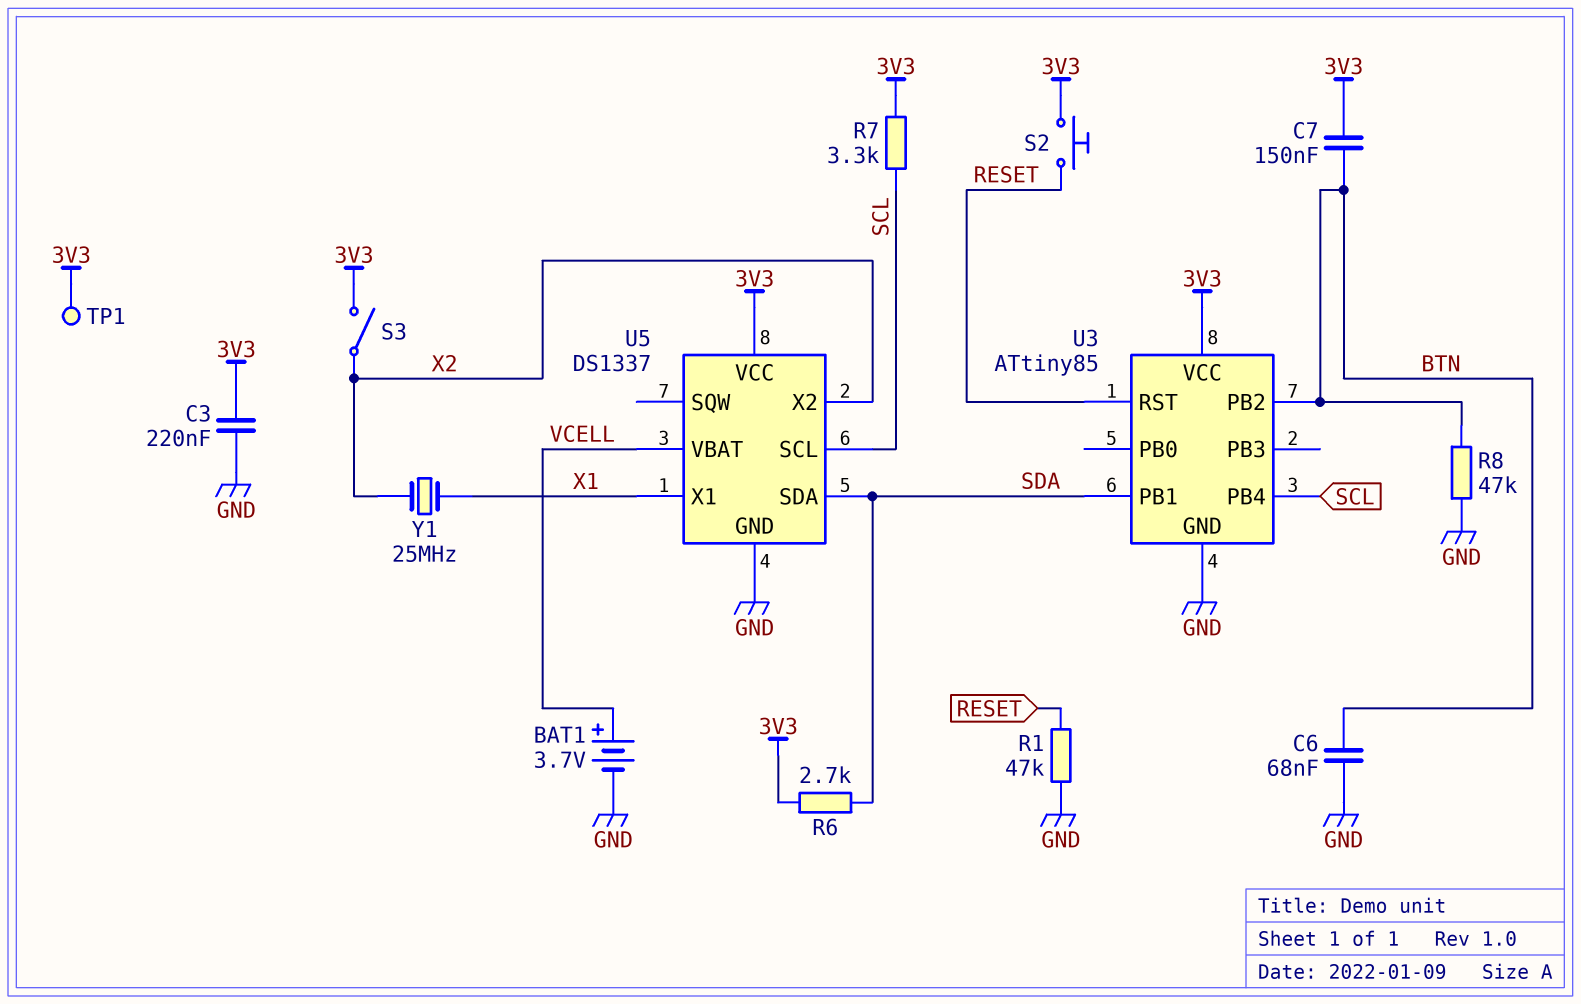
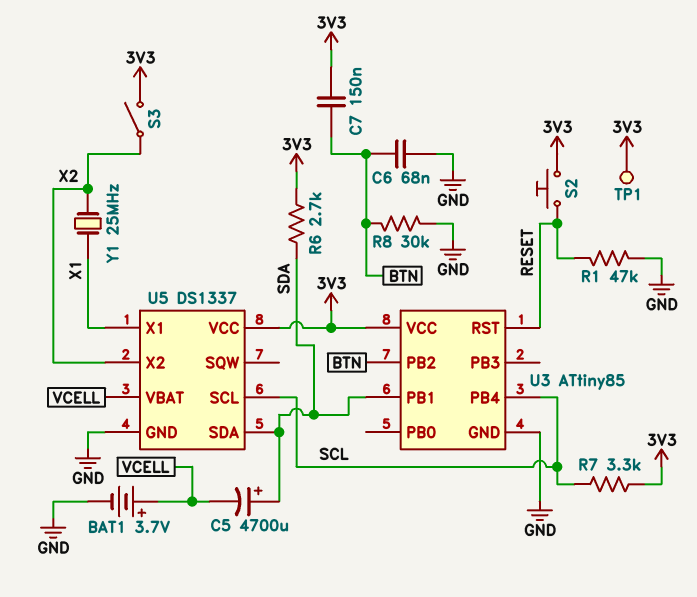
C3: 220nF (3V3, GND) -> none
C5: none -> 4700uF (plus SDA, minus VCELL)
R8: 47k (BTN, GND) -> 30k (BTN, GND)

